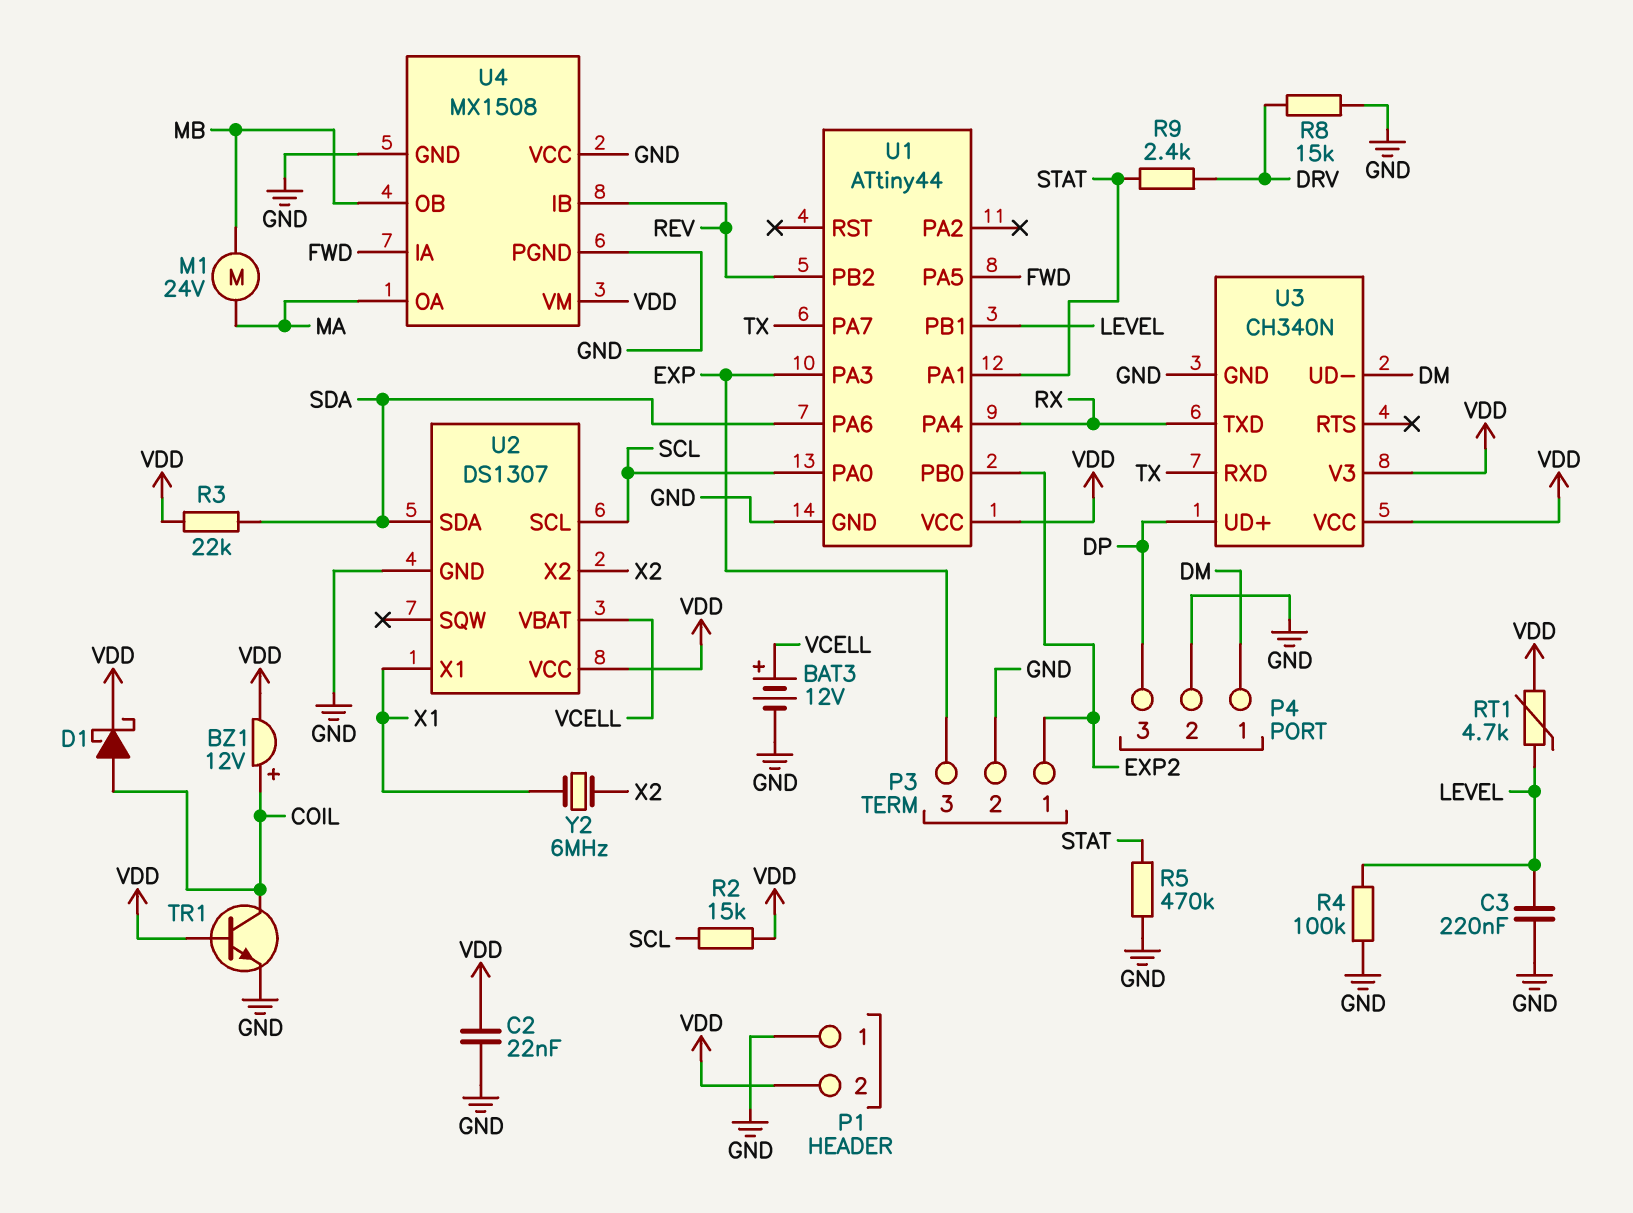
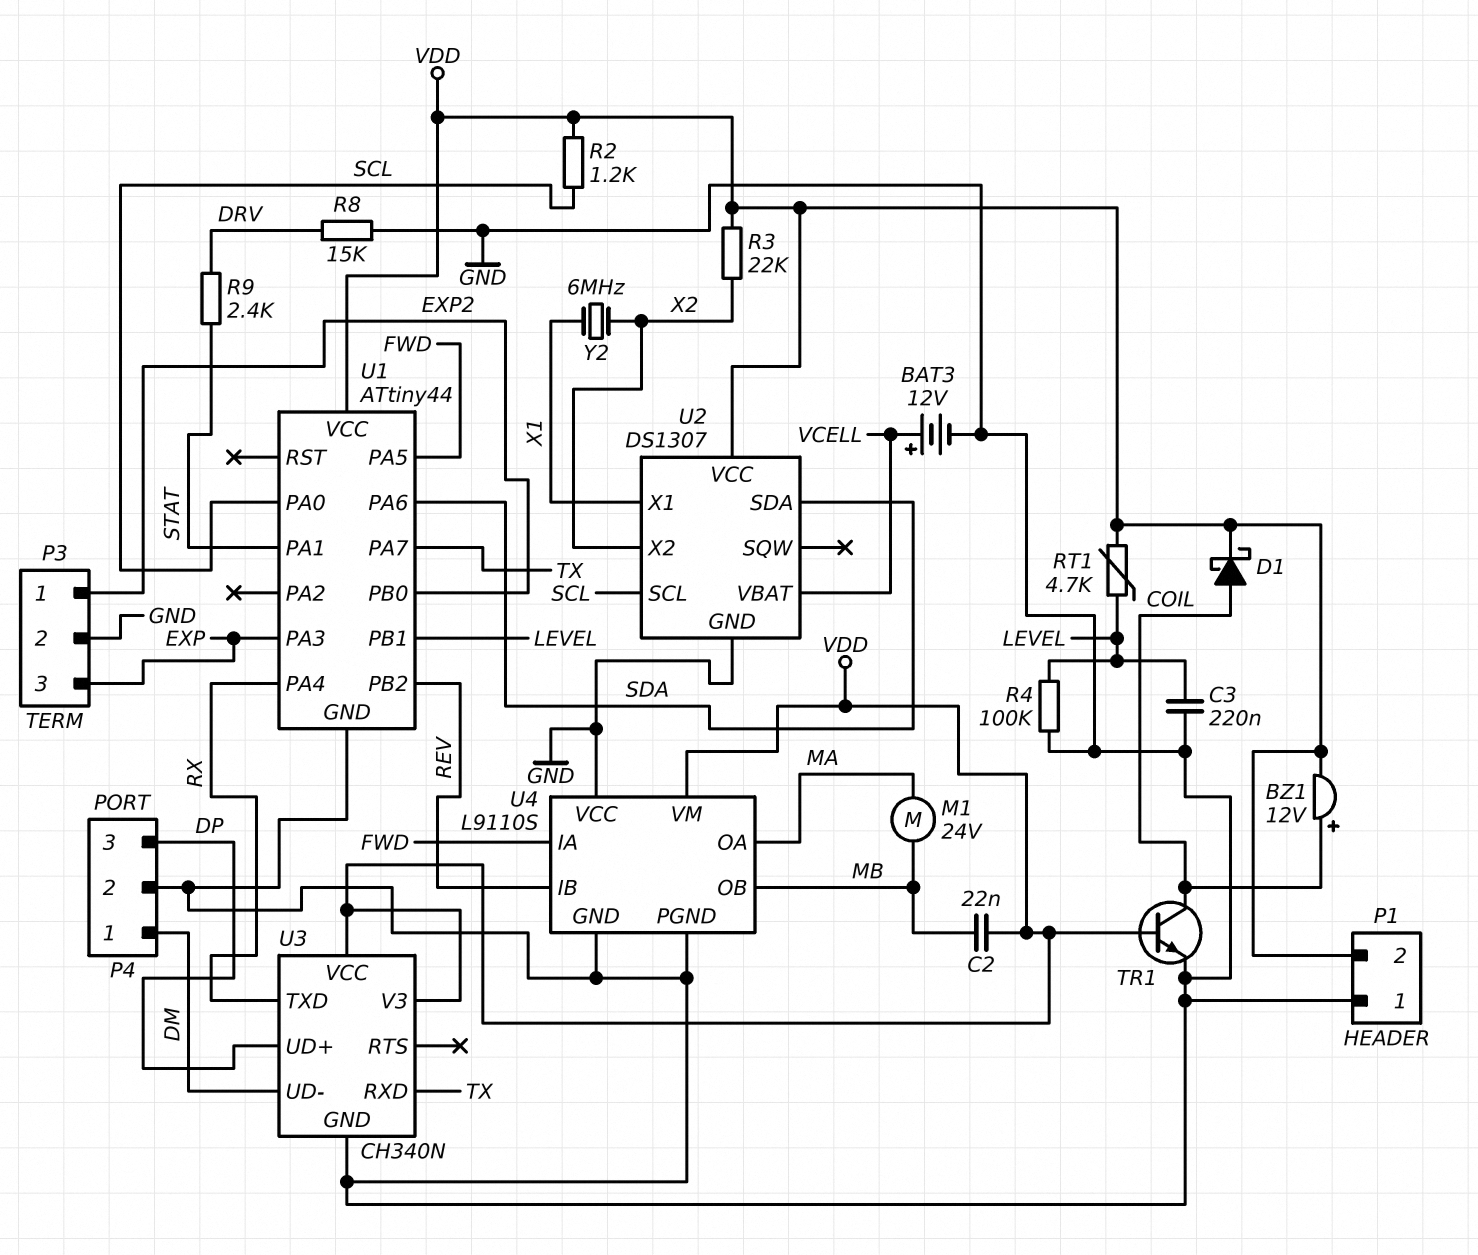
C2: 22nF (GND, VDD) -> 22nF (MB, VDD)
R2: 15k (SCL, VDD) -> 1.2k (SCL, VDD)
R3: 22k (SDA, VDD) -> 22k (VDD, X2)
R5: 470k (GND, STAT) -> none
U4: MX1508 -> L9110S

